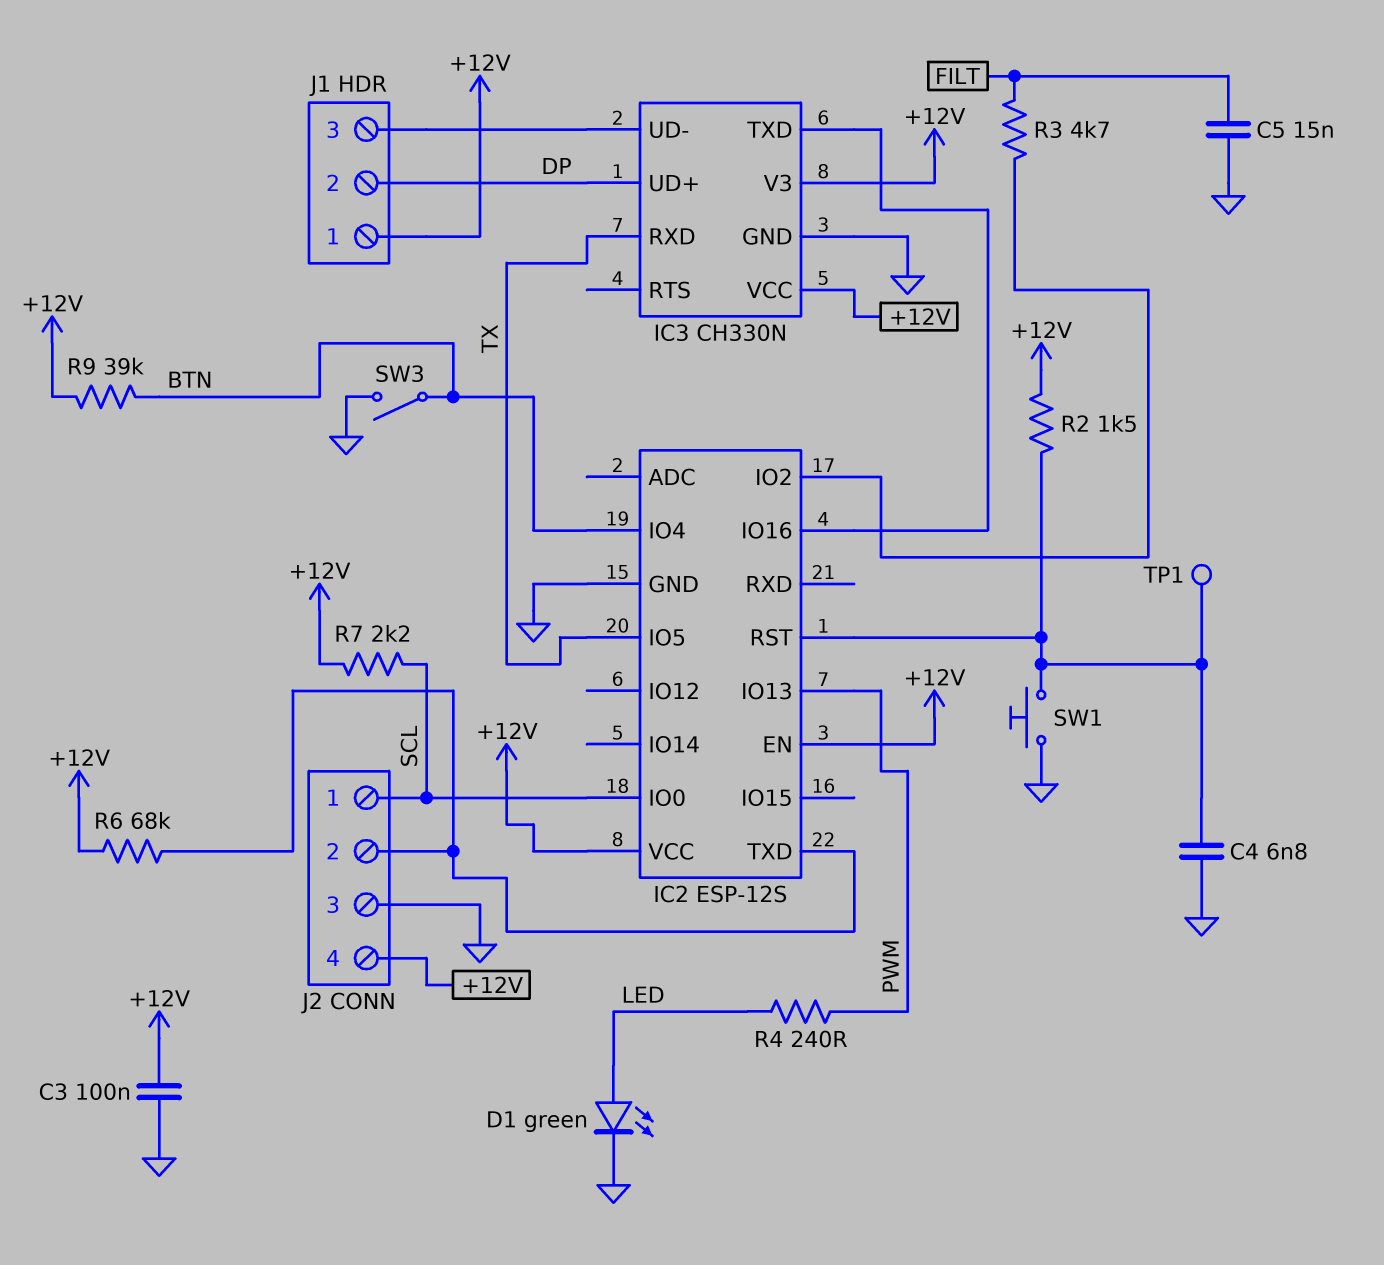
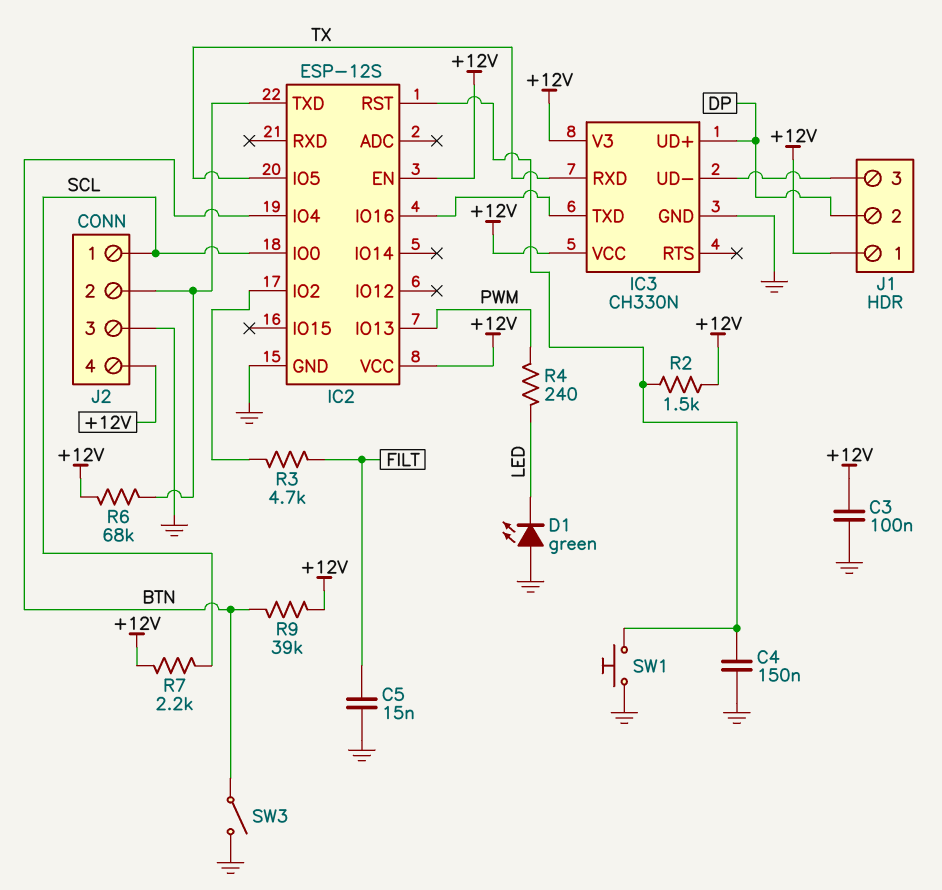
C4: 6.8nF (GND, IC2/RST) -> 150nF (GND, IC2/RST)
D1: LED green (A LED, K GND) -> LED green (A GND, K LED)
TP1: test point (IC2/RST) -> none

